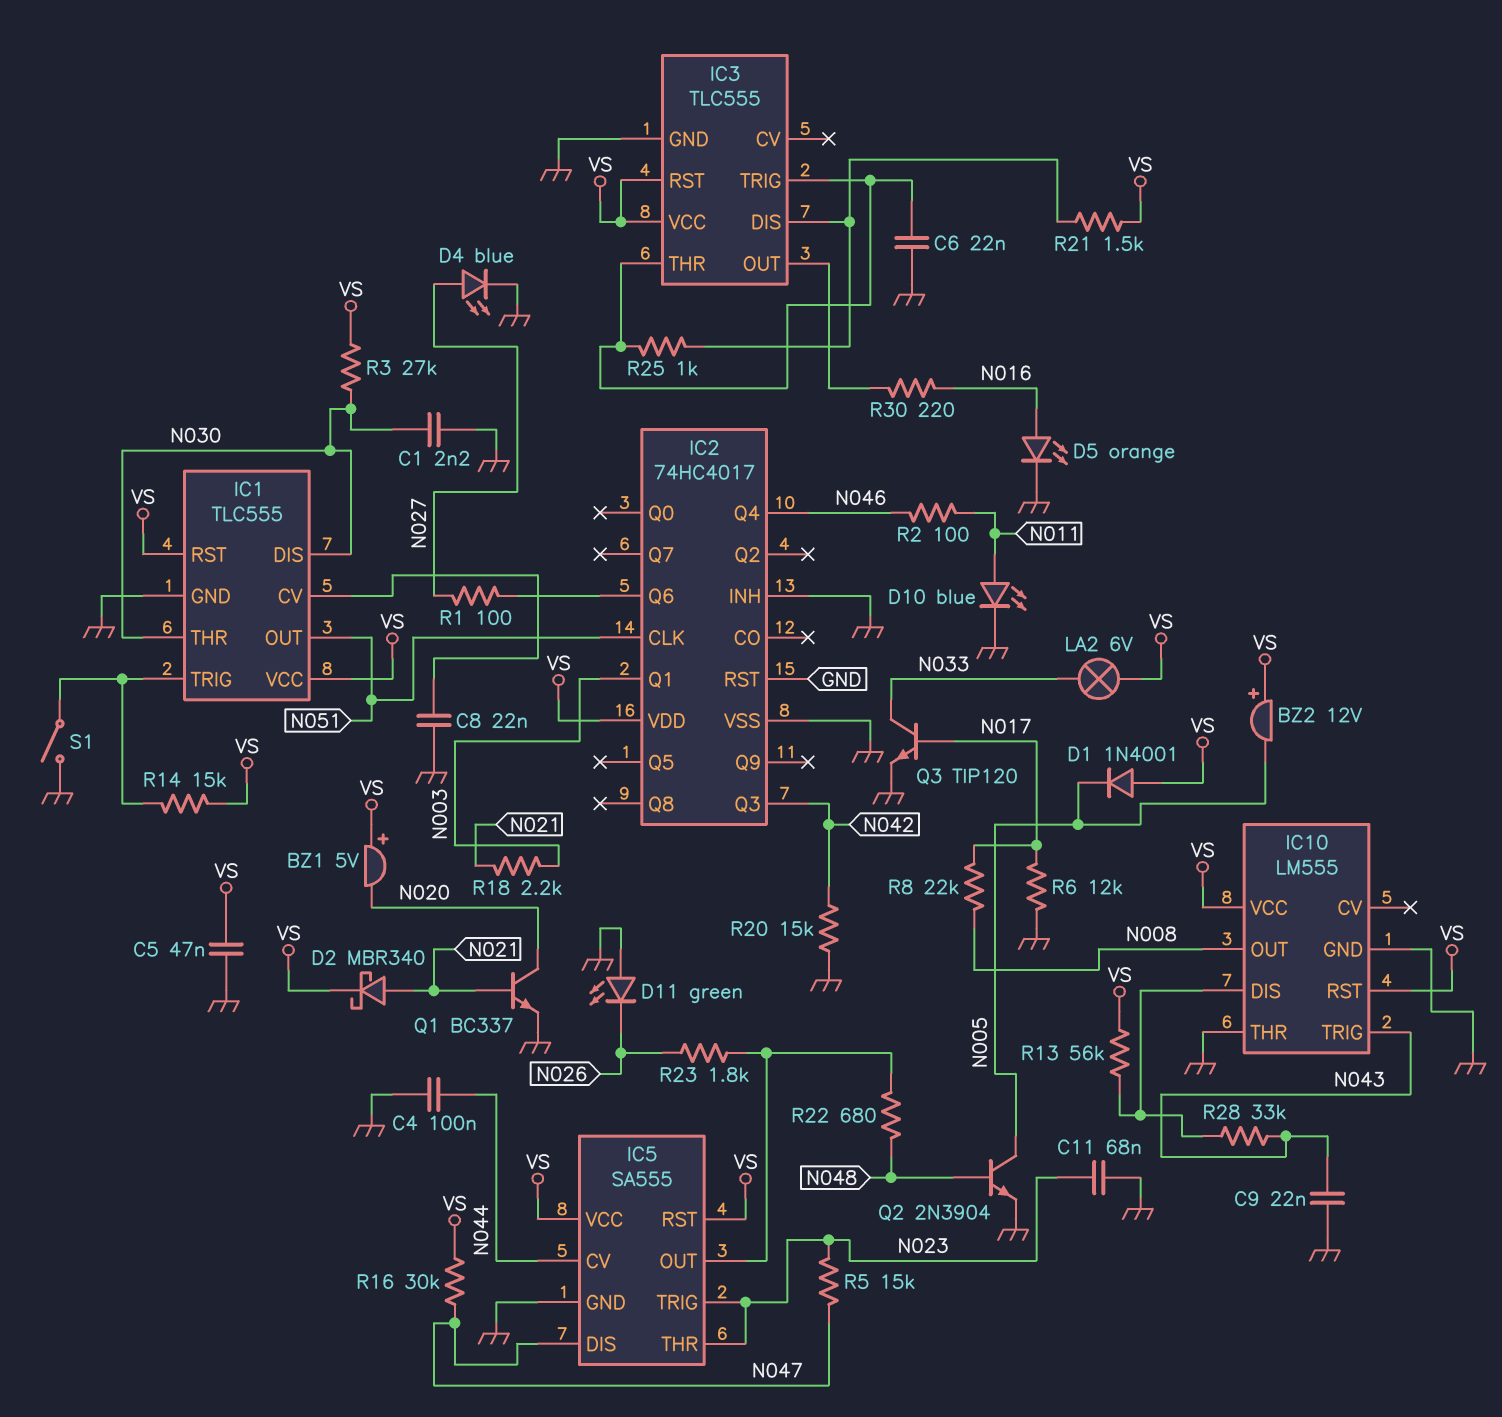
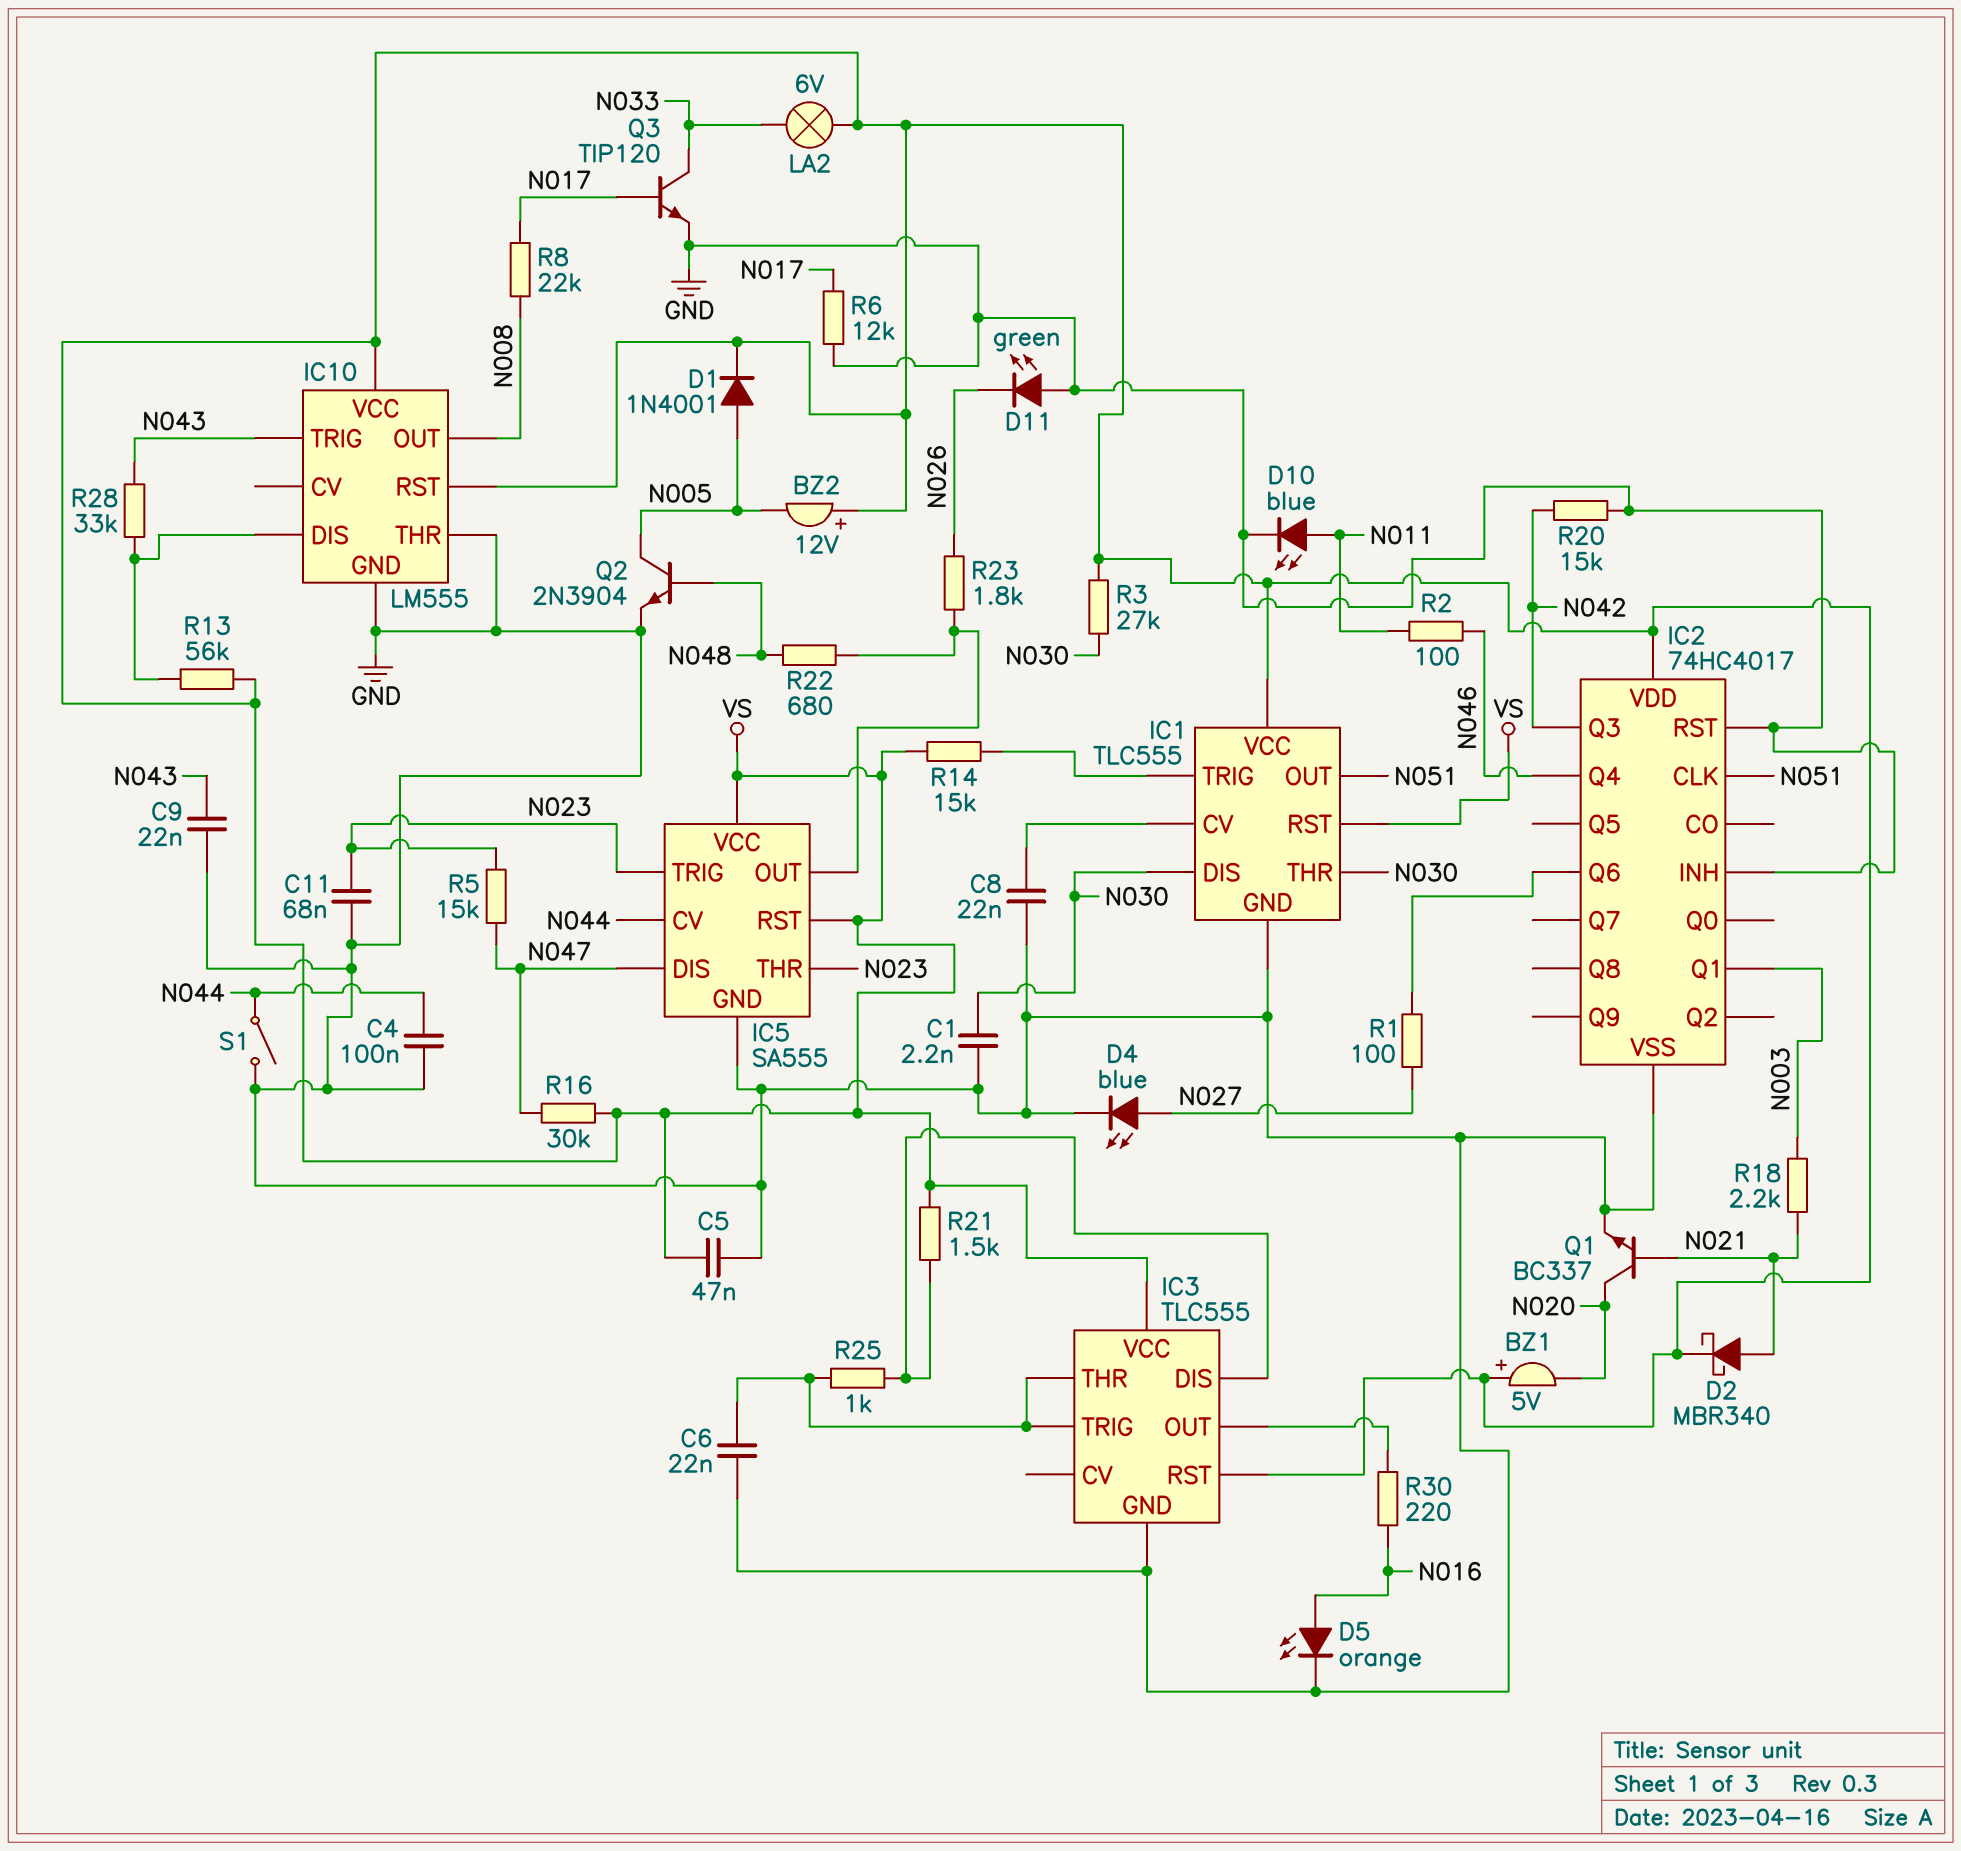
D1: diode 1N4001 (A VS, K N005) -> diode 1N4001 (A N005, K VS)
S1: switch (GND, IC1/TRIG) -> switch (GND, N044)

